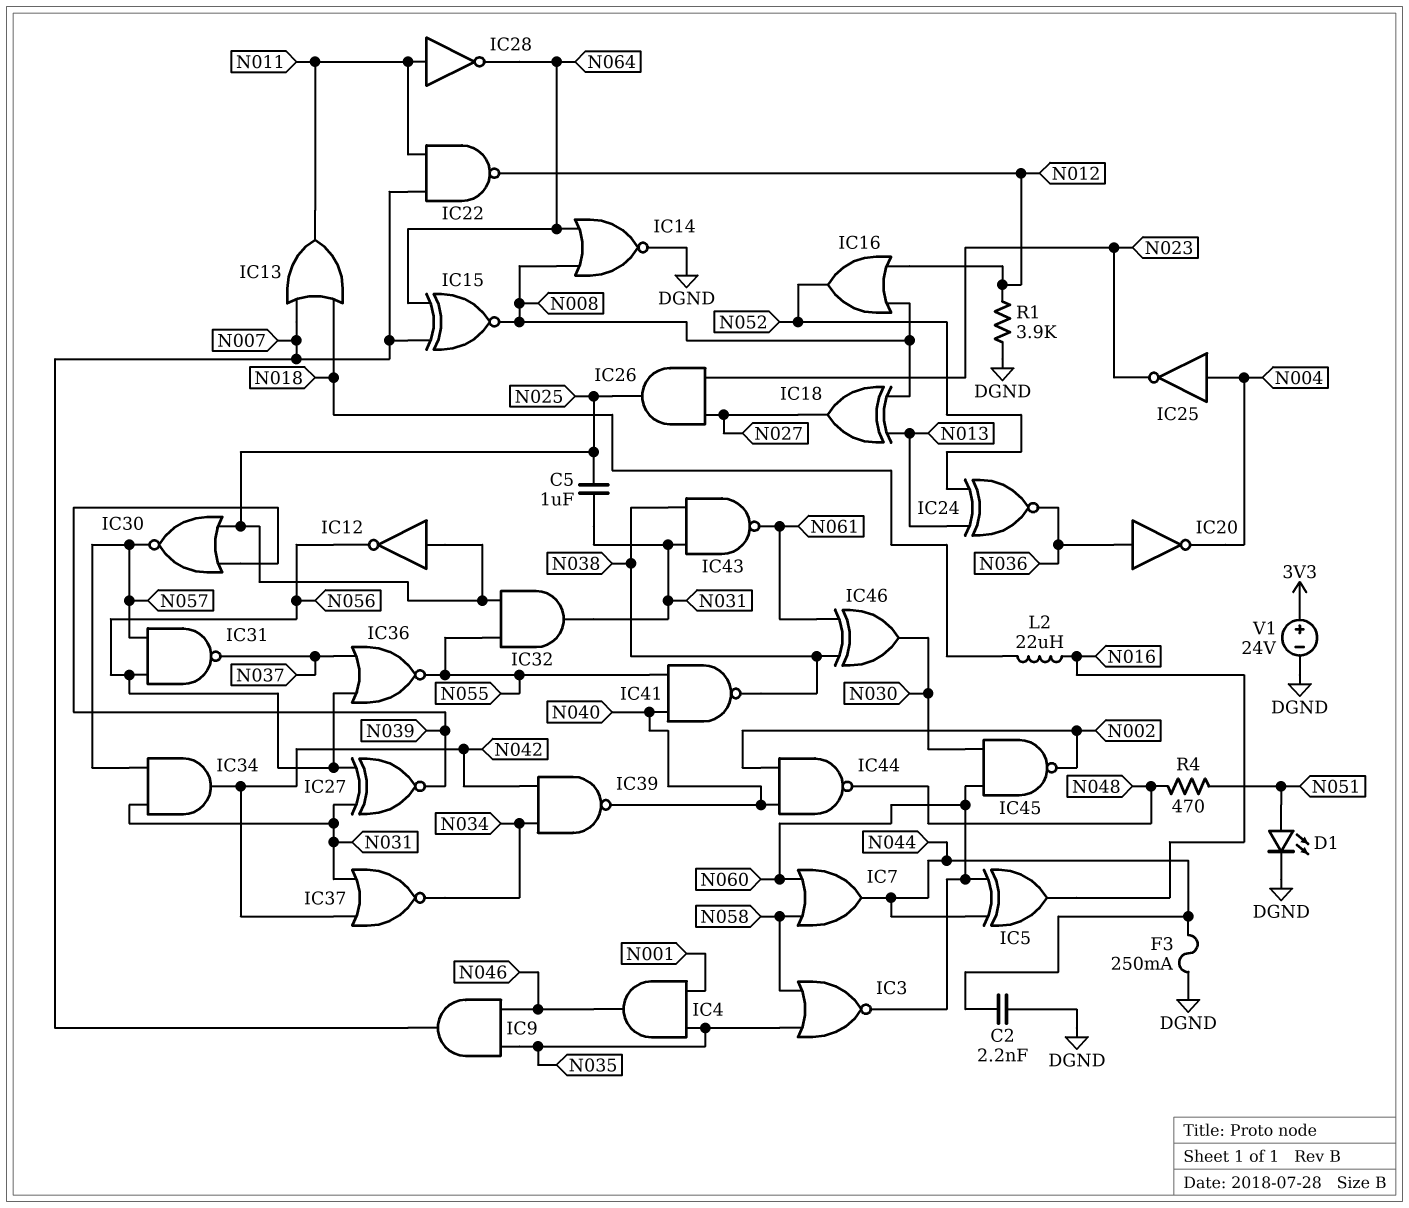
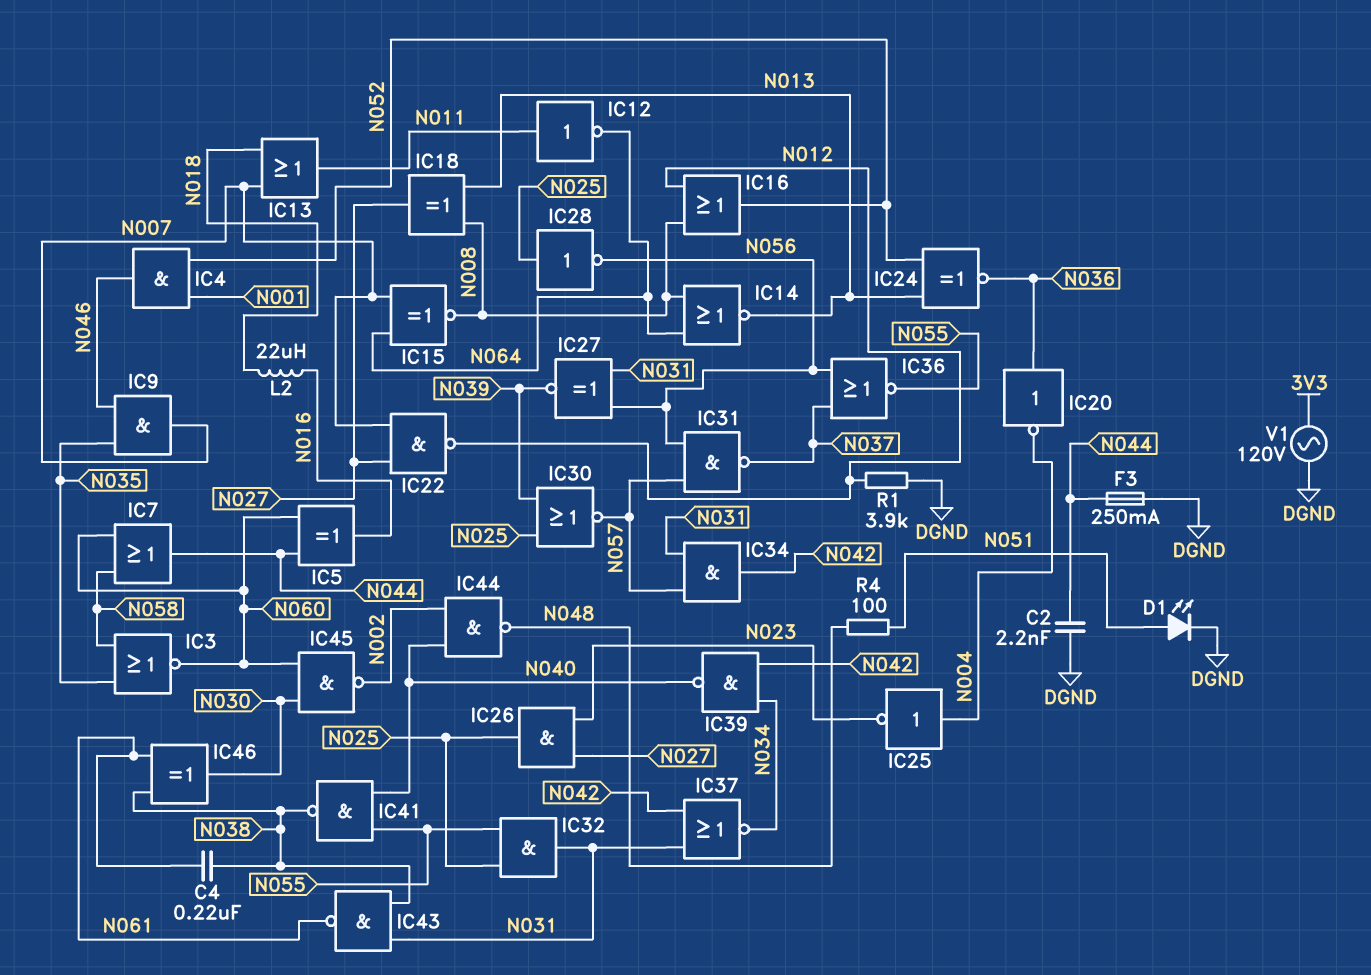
C4: none -> 220nF (N038, N061)
C5: 1uF (N025, N031) -> none
IC4: AND (in N001, in N035, out N046) -> AND (in N001, in N052, out N046)
IC12: NOT (in N025, out N056) -> NOT (in N011, out N064)
IC14: NOR (in N008, in N064, out DGND) -> NOR (in N008, in N064, out N013)
IC22: NAND (in N007, in N011, out N012) -> NAND (in N007, in N027, out N012)
IC28: NOT (in N011, out N064) -> NOT (in N025, out N056)
R4: 470 (N048, N051) -> 100 (N048, N051)
V1: 24V (plus 3V3, minus DGND) -> AC 120V (3V3, DGND)

